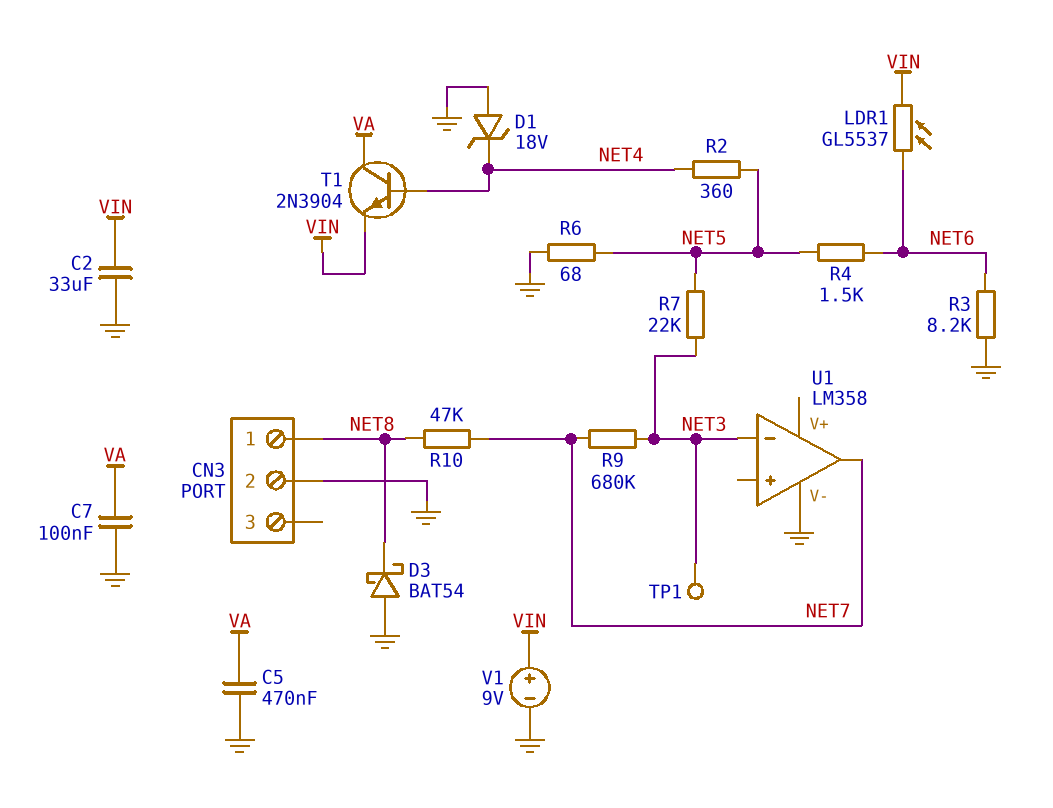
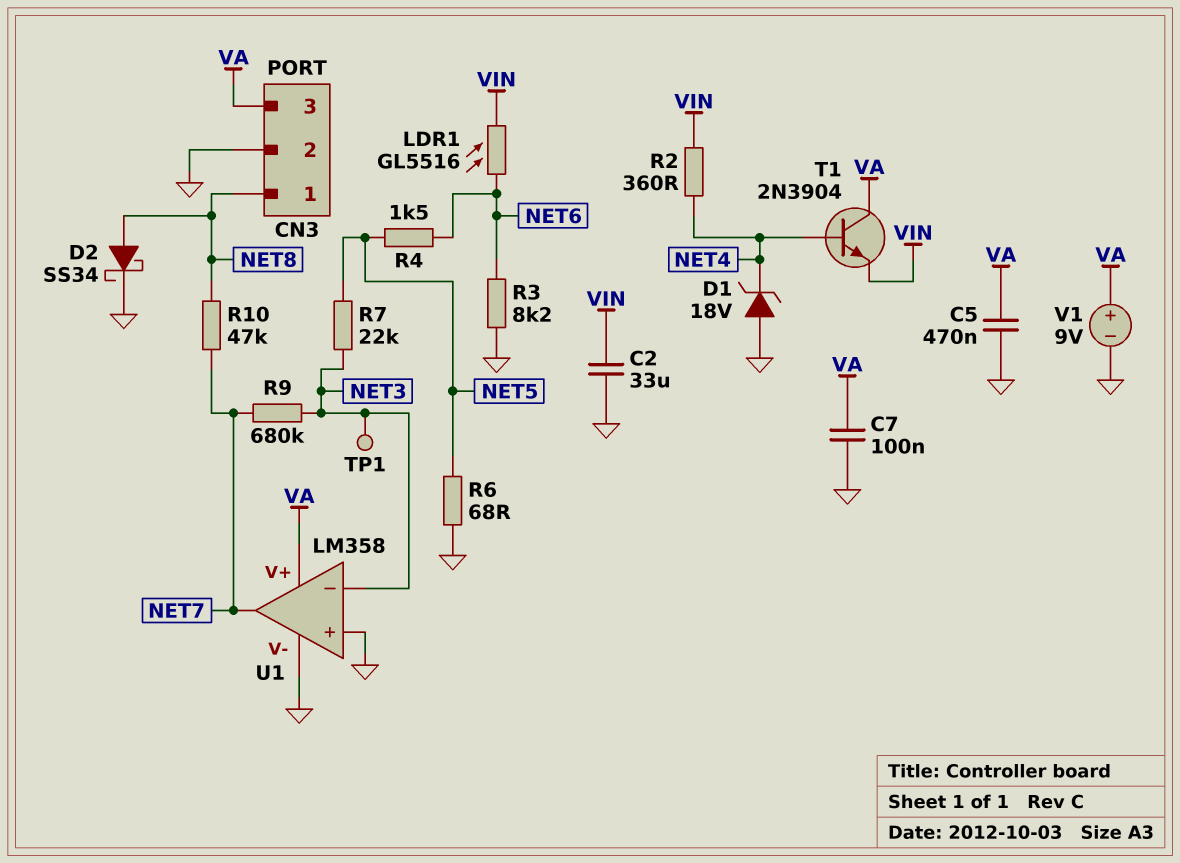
CN3 pin 3: none -> VA
D2: none -> schottky SS34 (A NET8, K GND)
D3: schottky BAT54 (A GND, K NET8) -> none
LDR1: GL5537 (NET6, VIN) -> GL5516 (NET6, VIN)
R2: 360 (NET4, NET5) -> 360 (NET4, VIN)
U1 pin V+: none -> VA
U1 pin in+: none -> GND
V1: 9V (plus VIN, minus GND) -> 9V (plus VA, minus GND)

